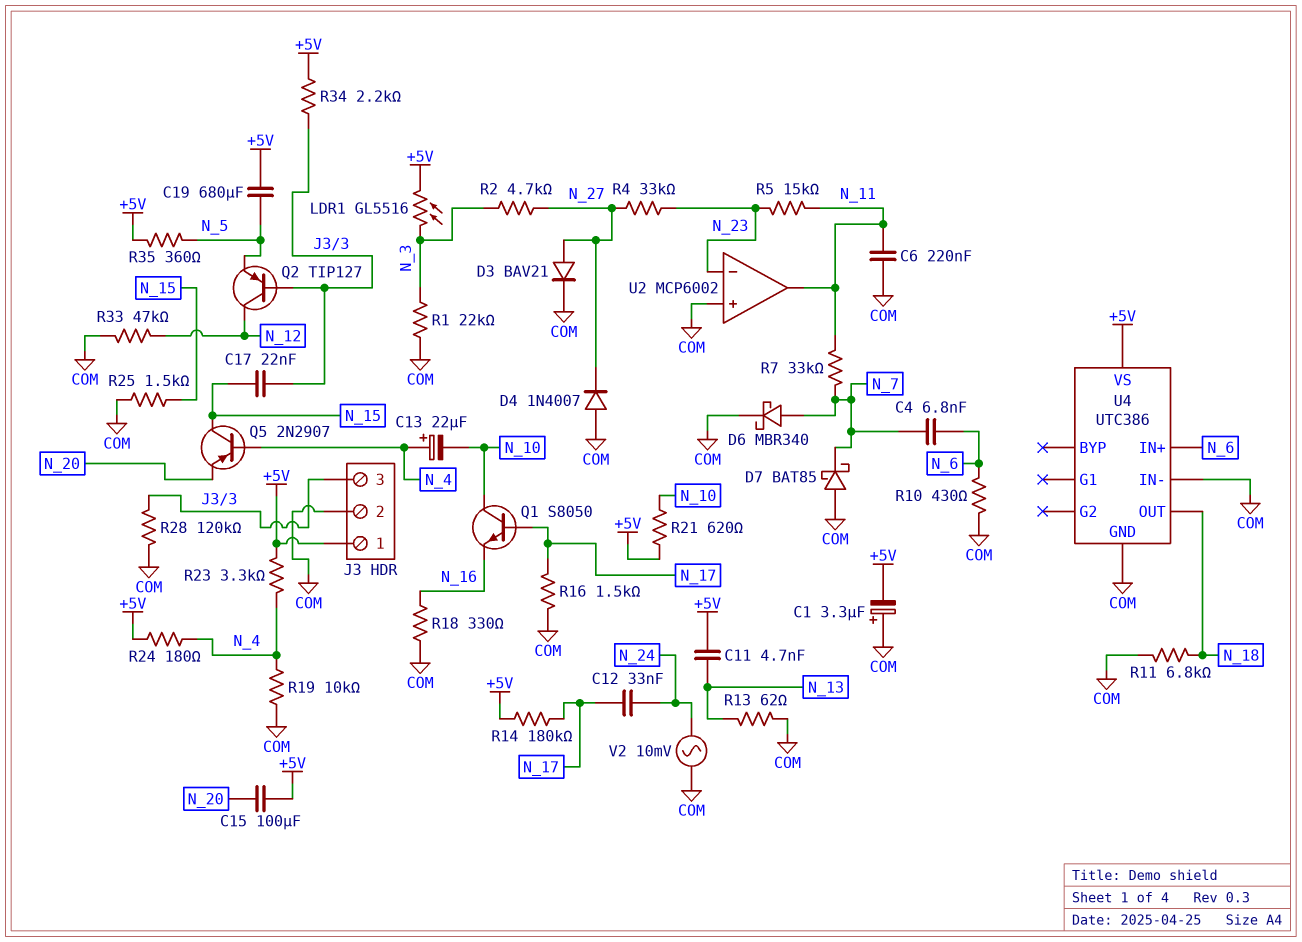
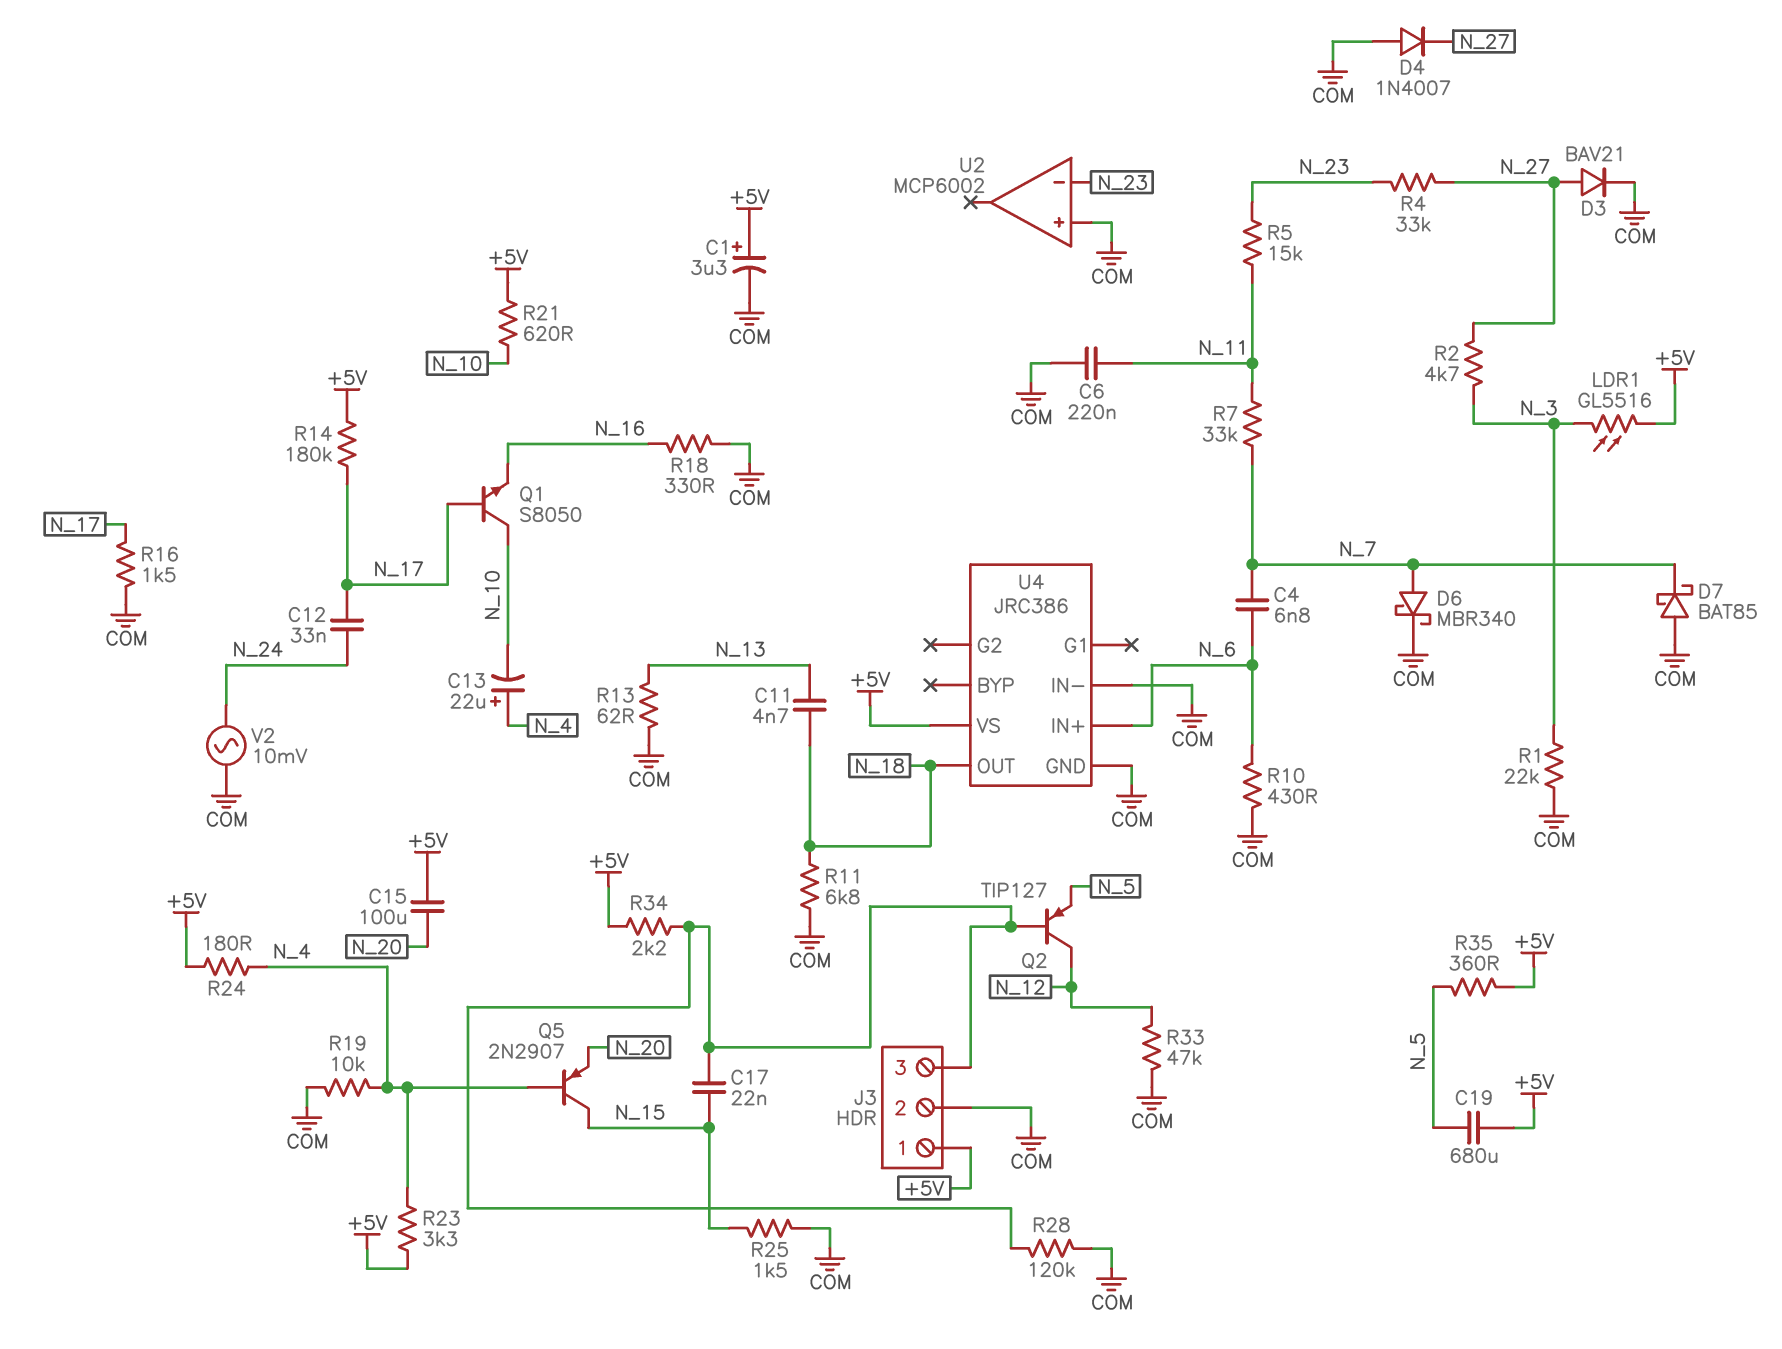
C1: 3.3uF (plus COM, minus +5V) -> 3.3uF (plus +5V, minus COM)
C11: 4.7nF (+5V, N_13) -> 4.7nF (N_13, N_18)
U2 pin out: N_11 -> none
U4: UTC386 -> JRC386

